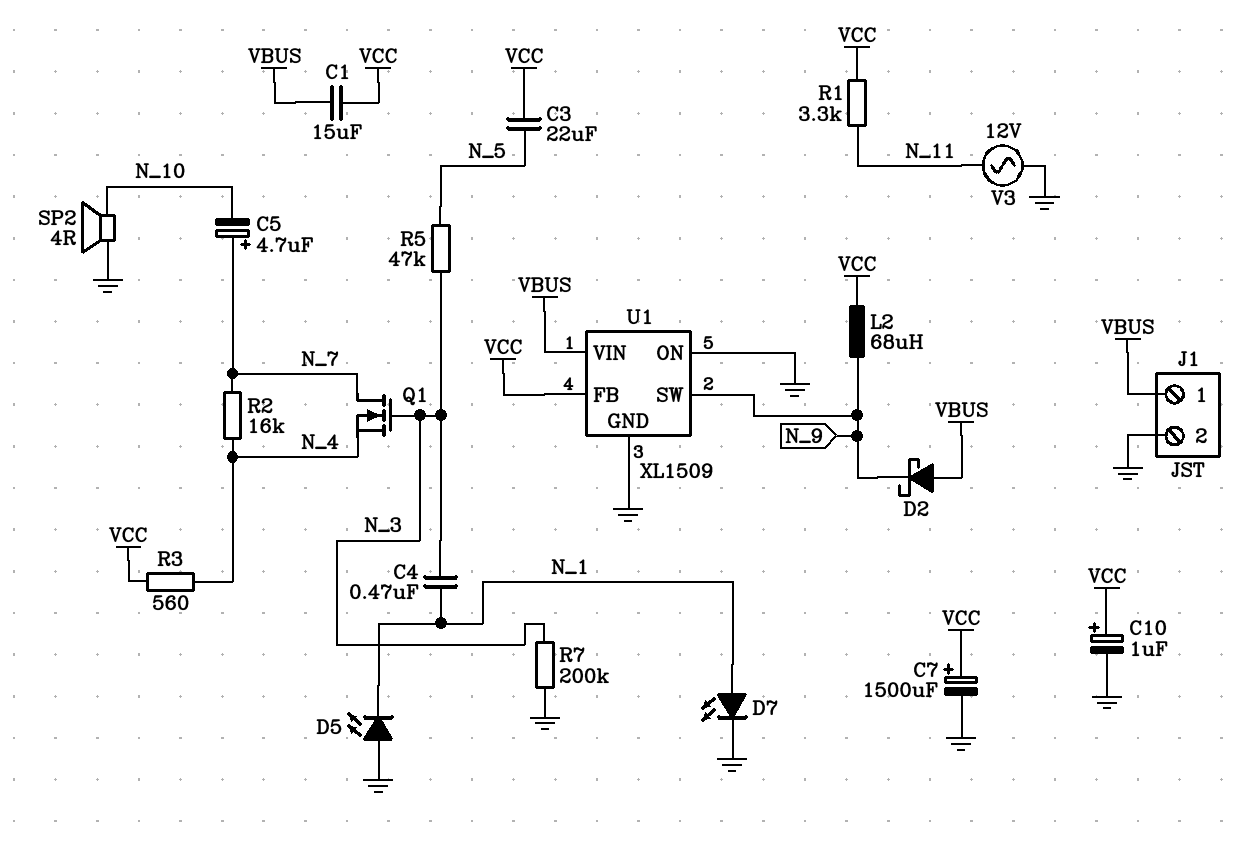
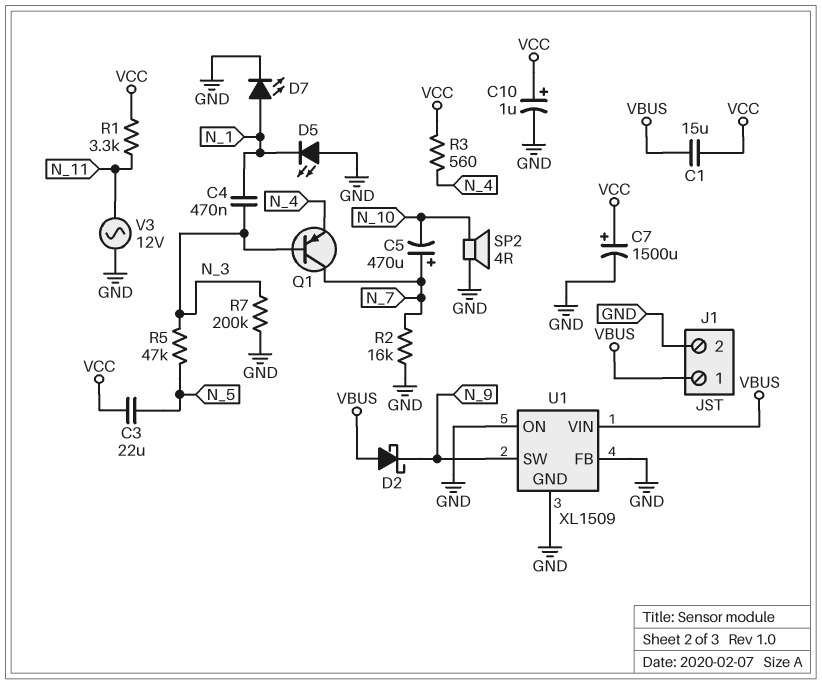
C5: 4.7uF (plus N_7, minus N_10) -> 470uF (plus N_7, minus N_10)
L2: 68uH (N_9, VCC) -> none
Q1: NMOS (G N_3, D N_7, S N_4) -> PNP (B N_3, C N_7, E N_4)
R2: 16k (N_4, N_7) -> 16k (GND, N_7)
U1 pin FB: VCC -> GND

